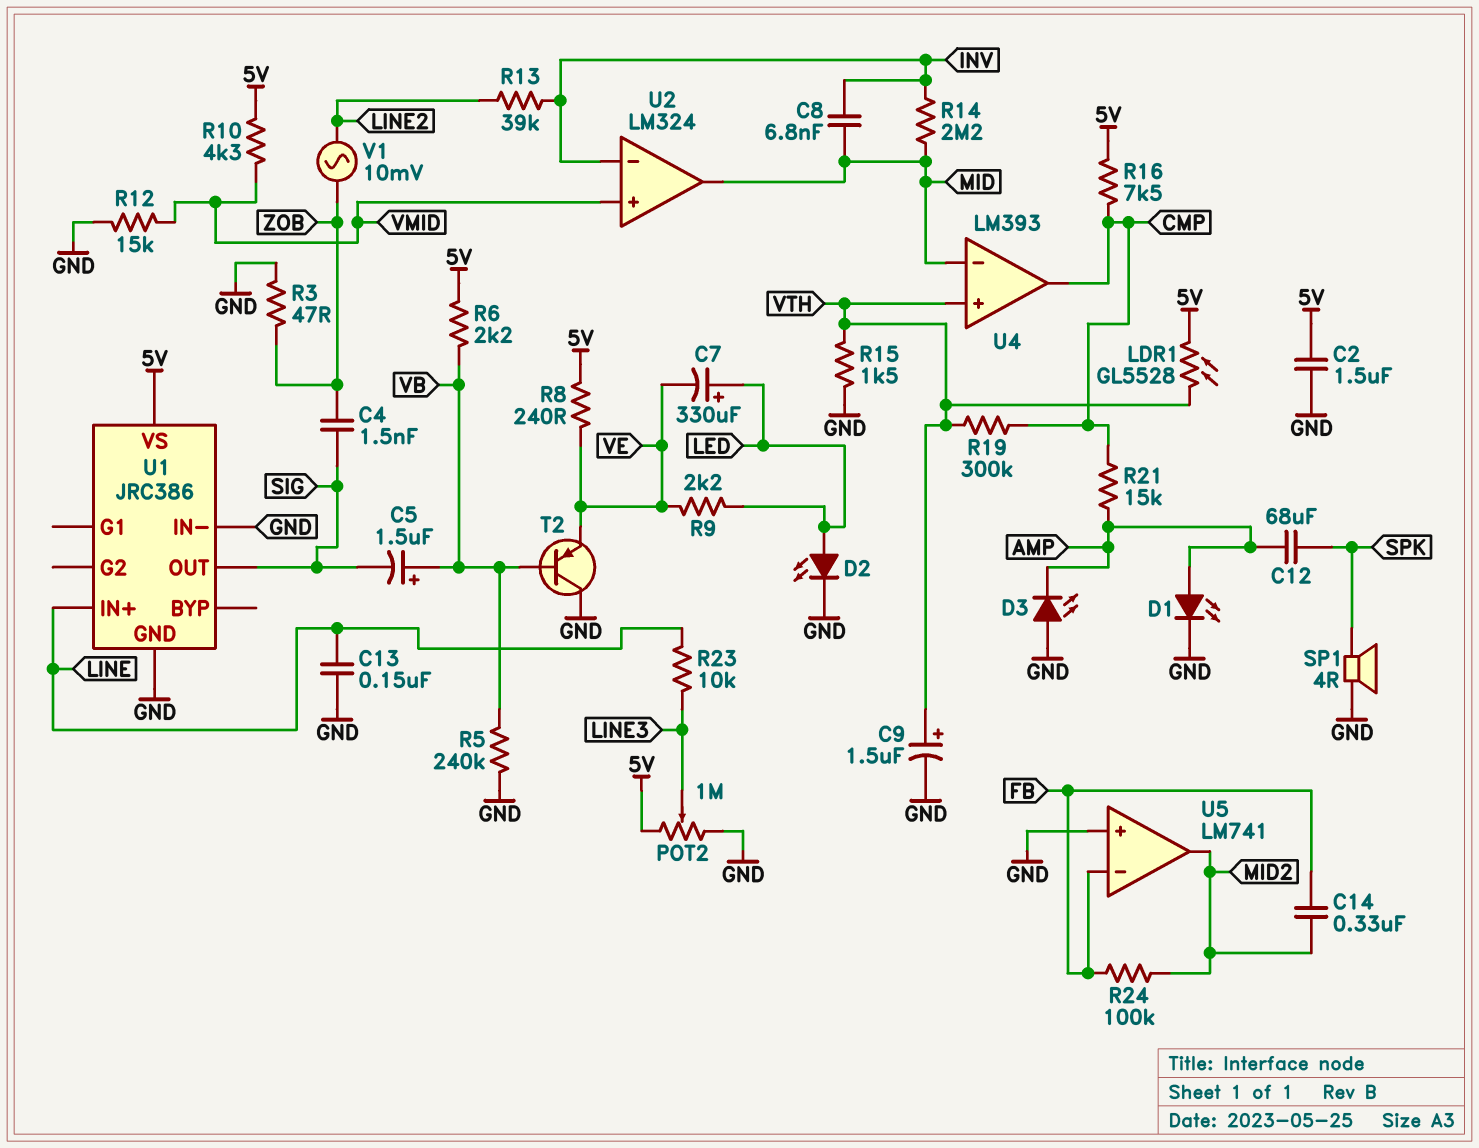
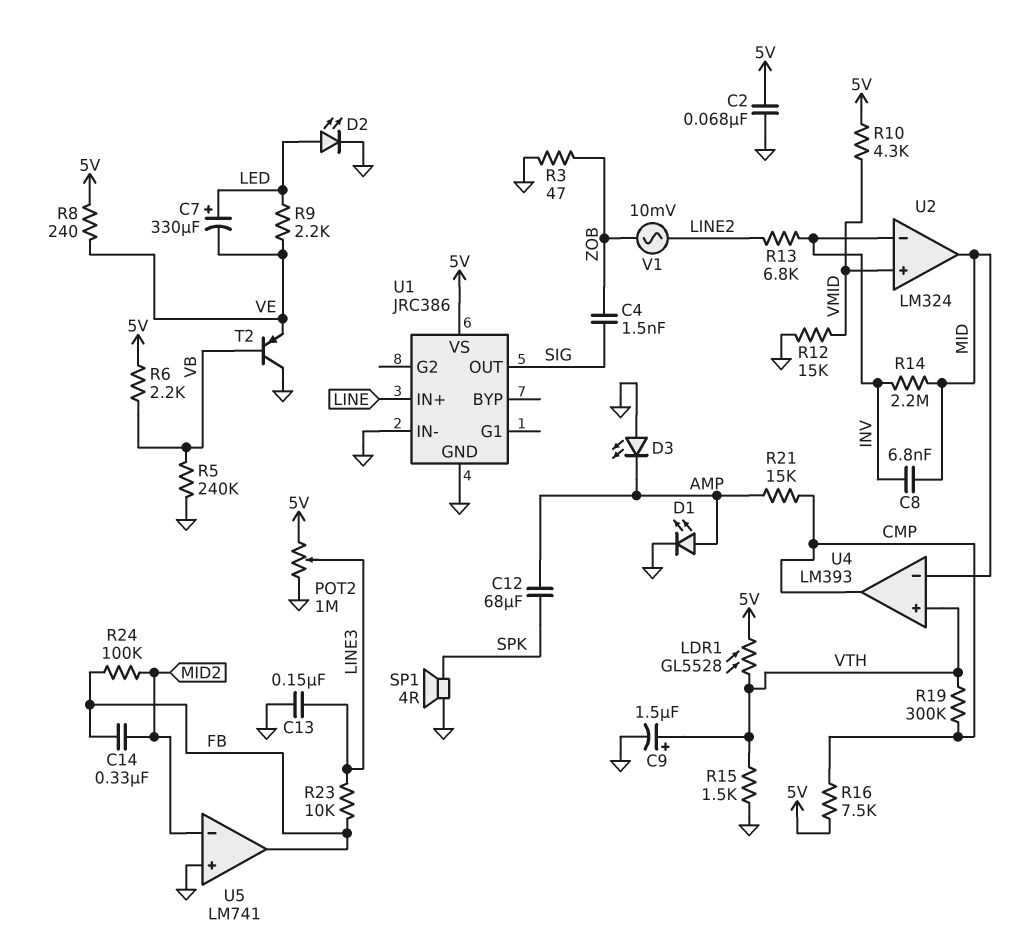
C2: 1.5uF (5V, GND) -> 68nF (5V, GND)
C5: 1.5uF (plus VB, minus SIG) -> none
C13: 150nF (GND, LINE) -> 150nF (GND, LINE3)
R13: 39k (INV, LINE2) -> 6.8k (INV, LINE2)
R23: 10k (LINE, LINE3) -> 10k (FB, LINE3)
U5 pin in-: FB -> MID2
U5 pin out: MID2 -> FB

